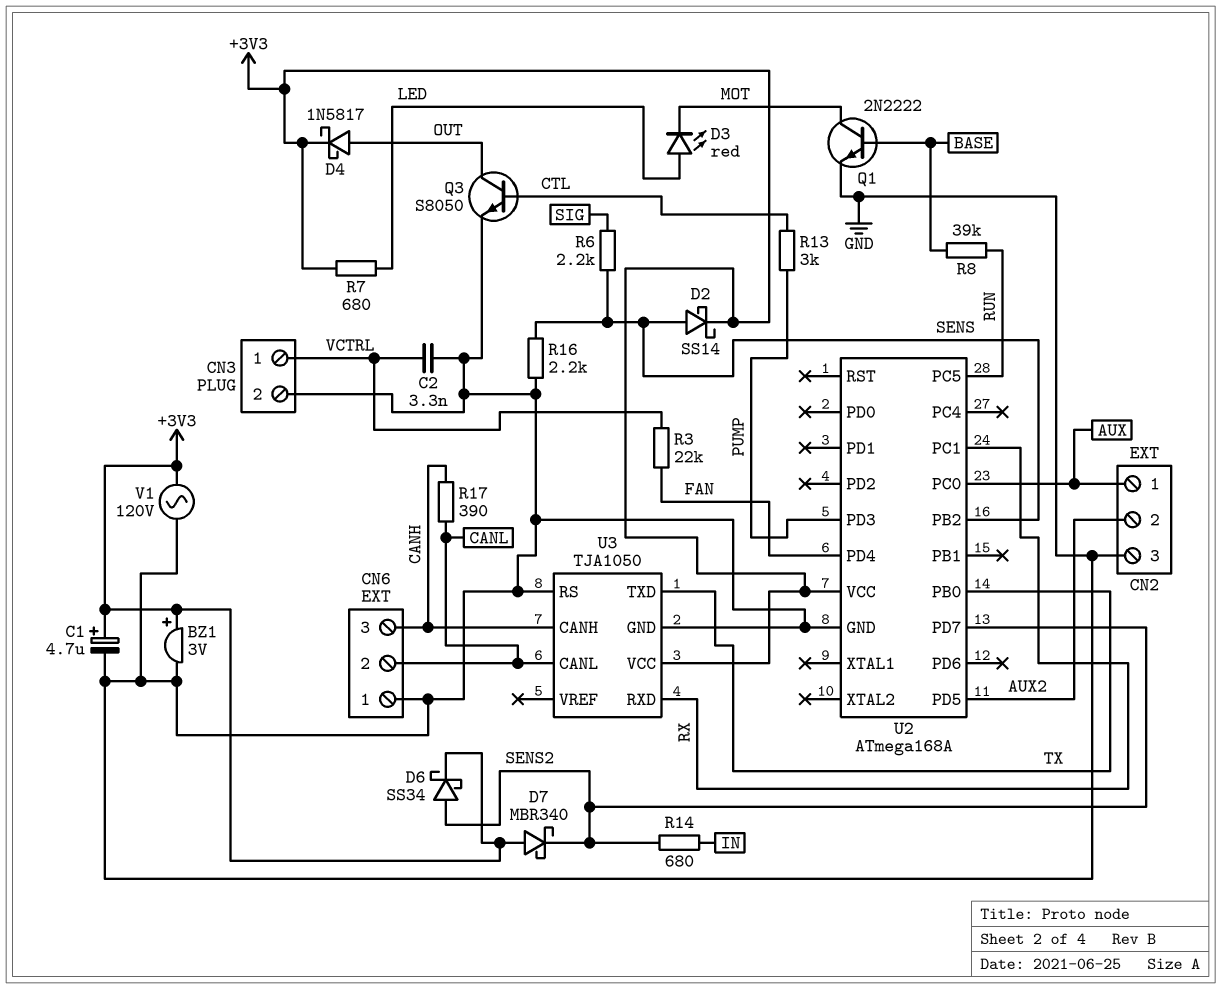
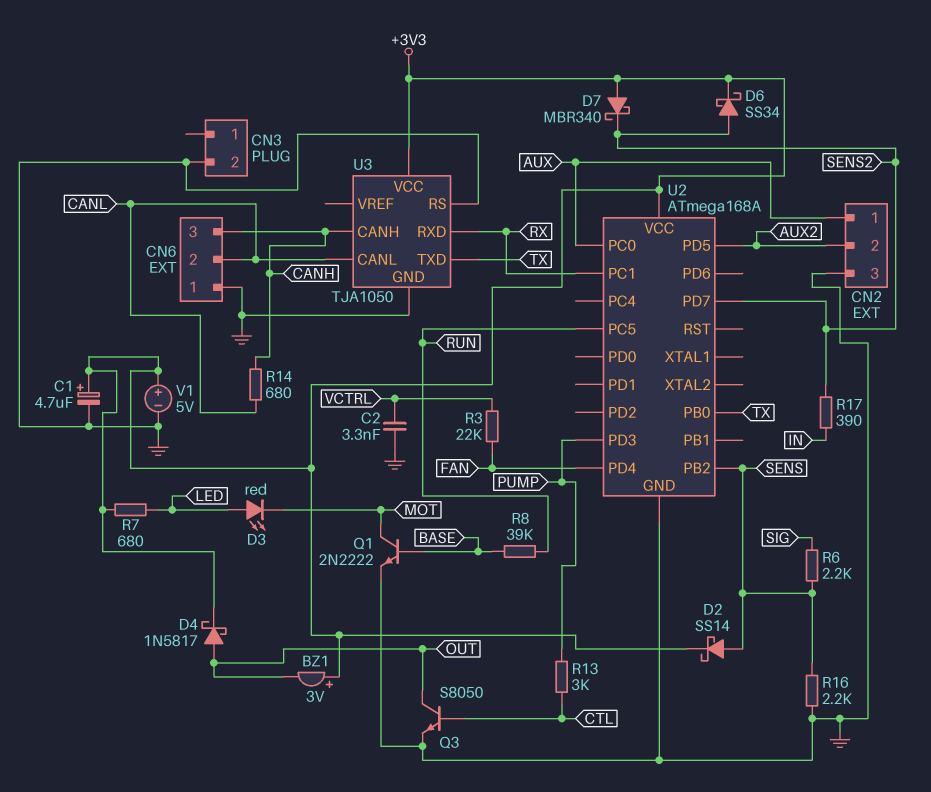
BZ1: buzzer 3V (plus +3V3, minus GND) -> buzzer 3V (plus +3V3, minus OUT)
CN3 pin 1: VCTRL -> none
R14: 680 (IN, SENS2) -> 680 (CANH, CANL)
R17: 390 (CANH, CANL) -> 390 (IN, SENS2)
V1: AC 120V (+3V3, GND) -> 5V (plus +3V3, minus GND)

